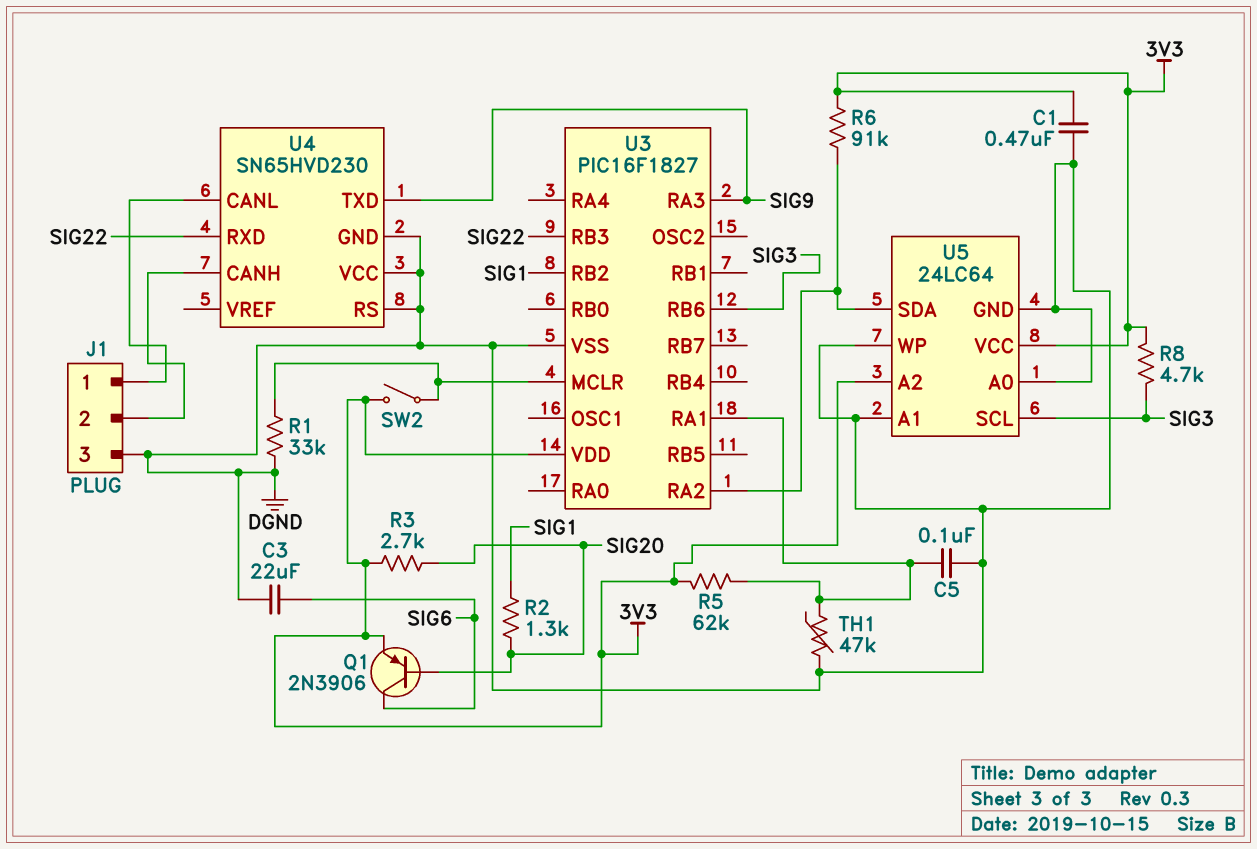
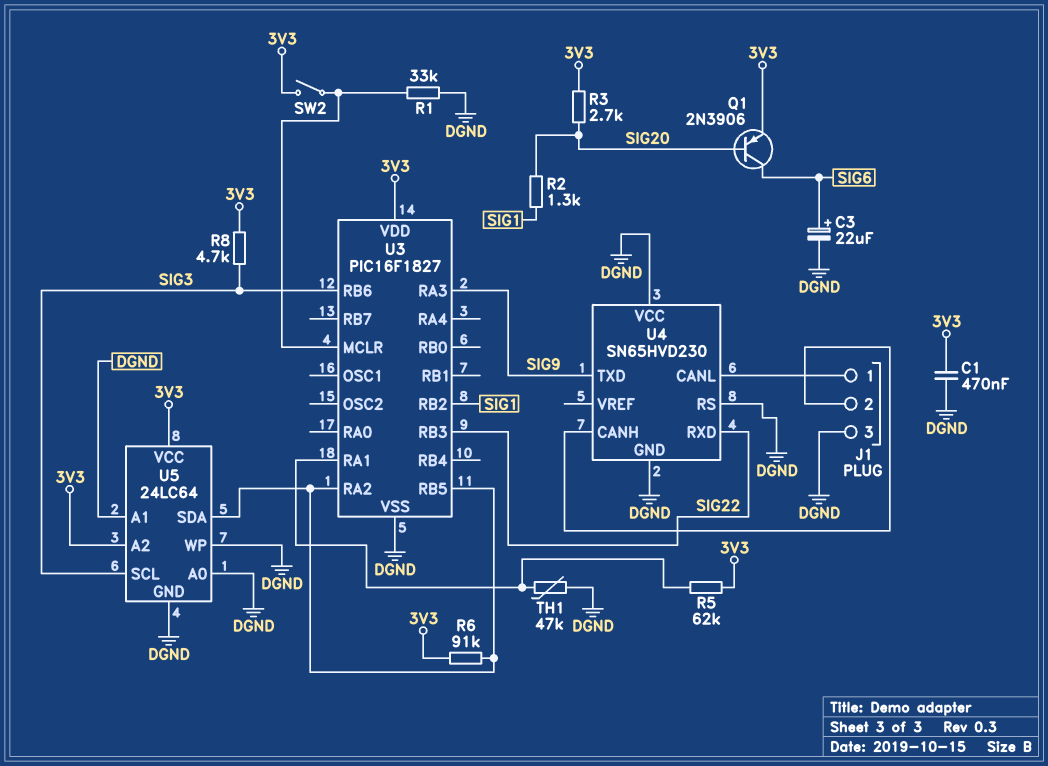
C3: 22uF (DGND, SIG6) -> 22uF (plus SIG6, minus DGND)
C5: 100nF (DGND, U3/RA1) -> none
U3 pin RB5: none -> U3/RA2

